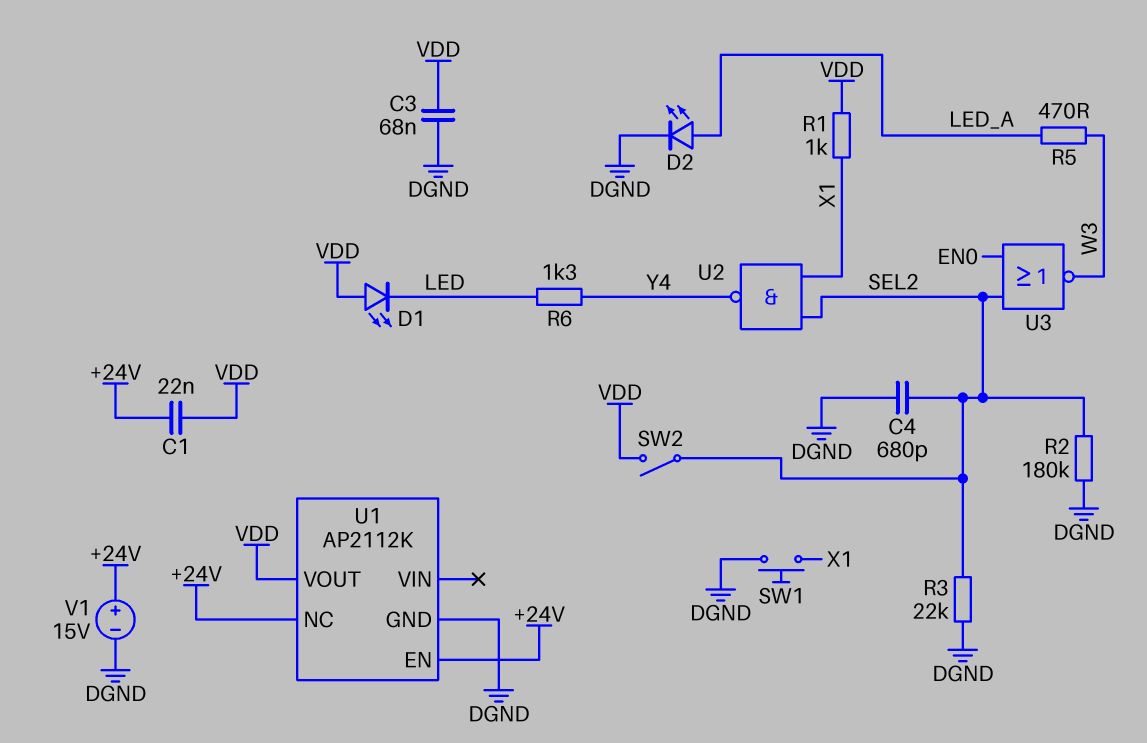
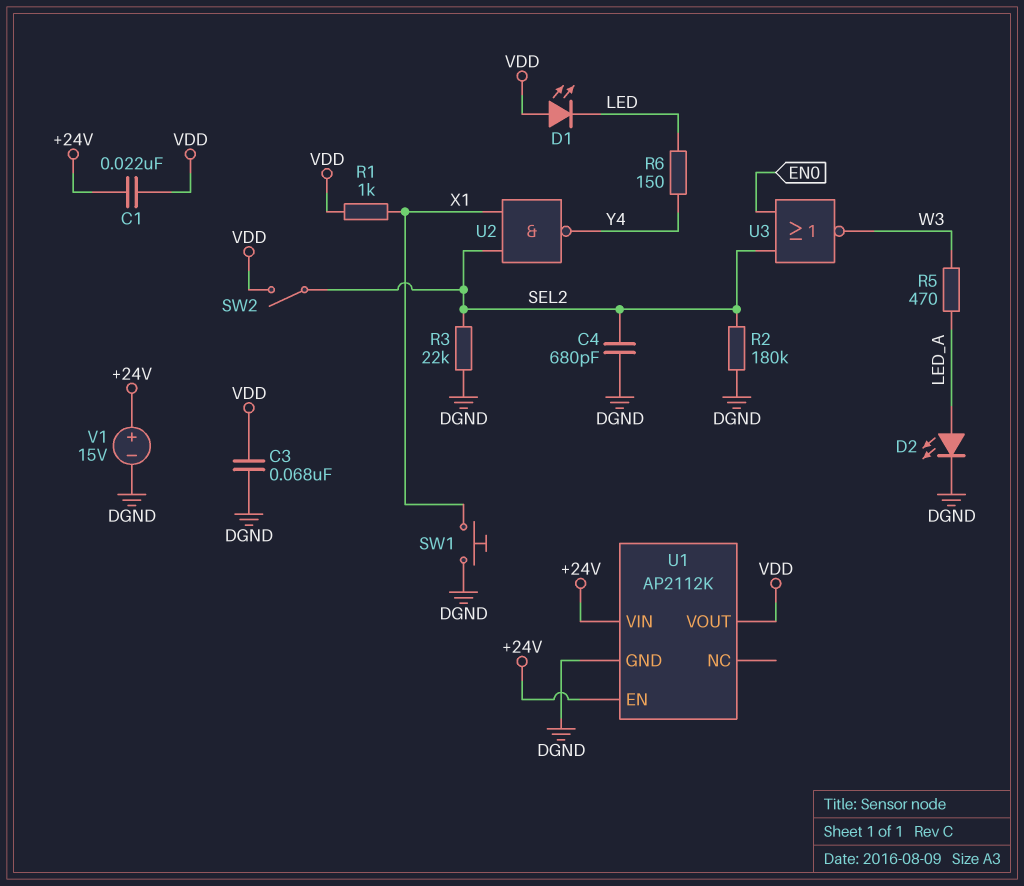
R6: 1.3k (LED, Y4) -> 150 (LED, Y4)
U1 pin NC: +24V -> none
U1 pin VIN: none -> +24V

